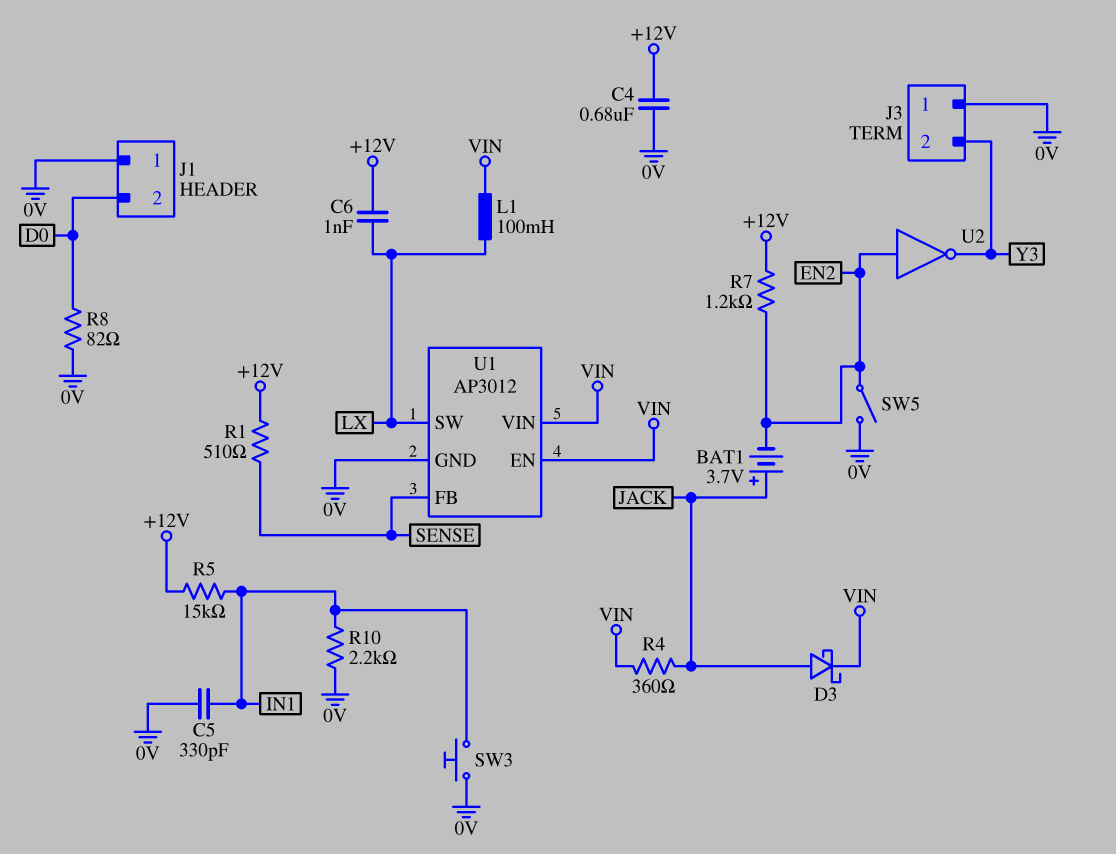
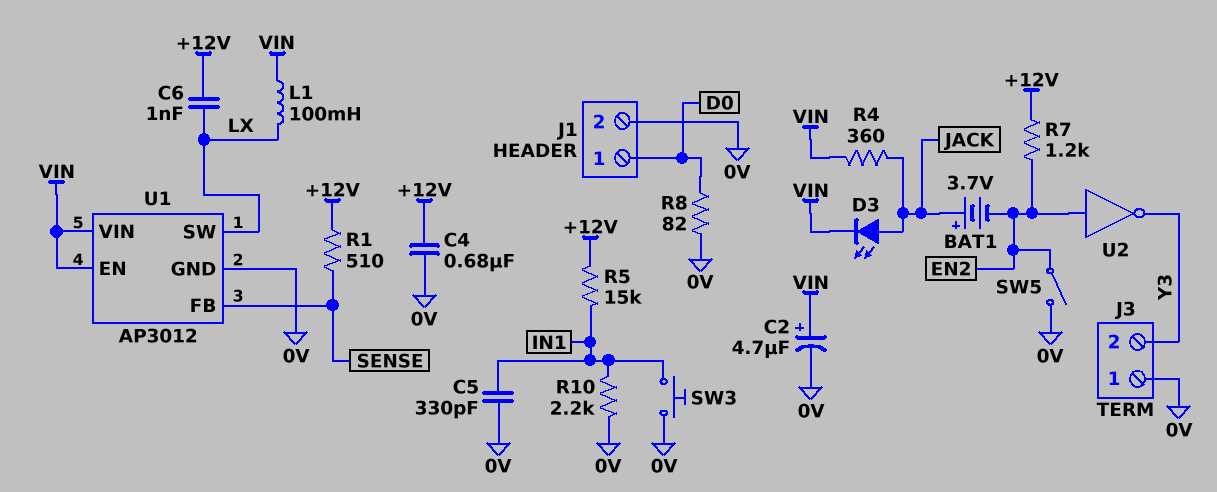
C2: none -> 4.7uF (plus VIN, minus 0V)
D3: schottky (A JACK, K VIN) -> LED (A JACK, K VIN)
J1 pin 1: 0V -> D0
J1 pin 2: D0 -> 0V

